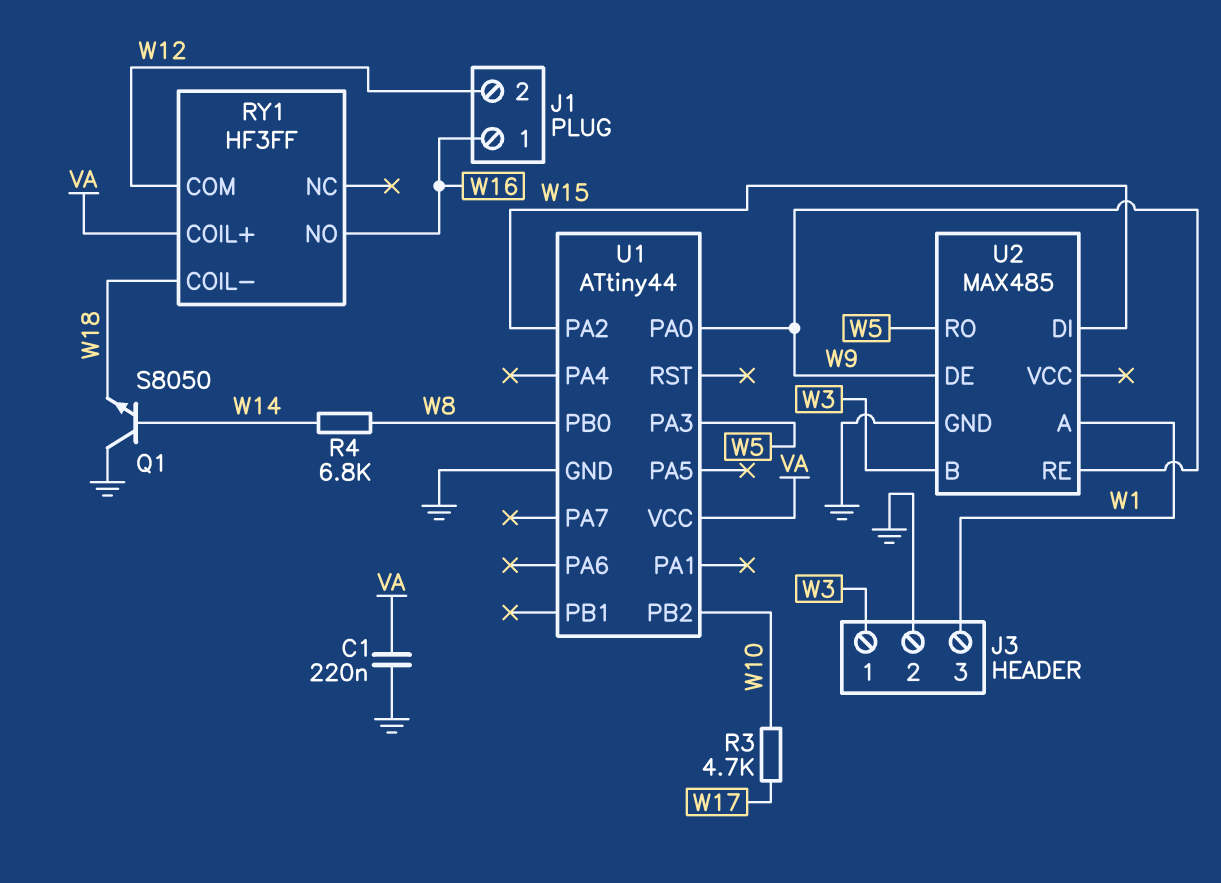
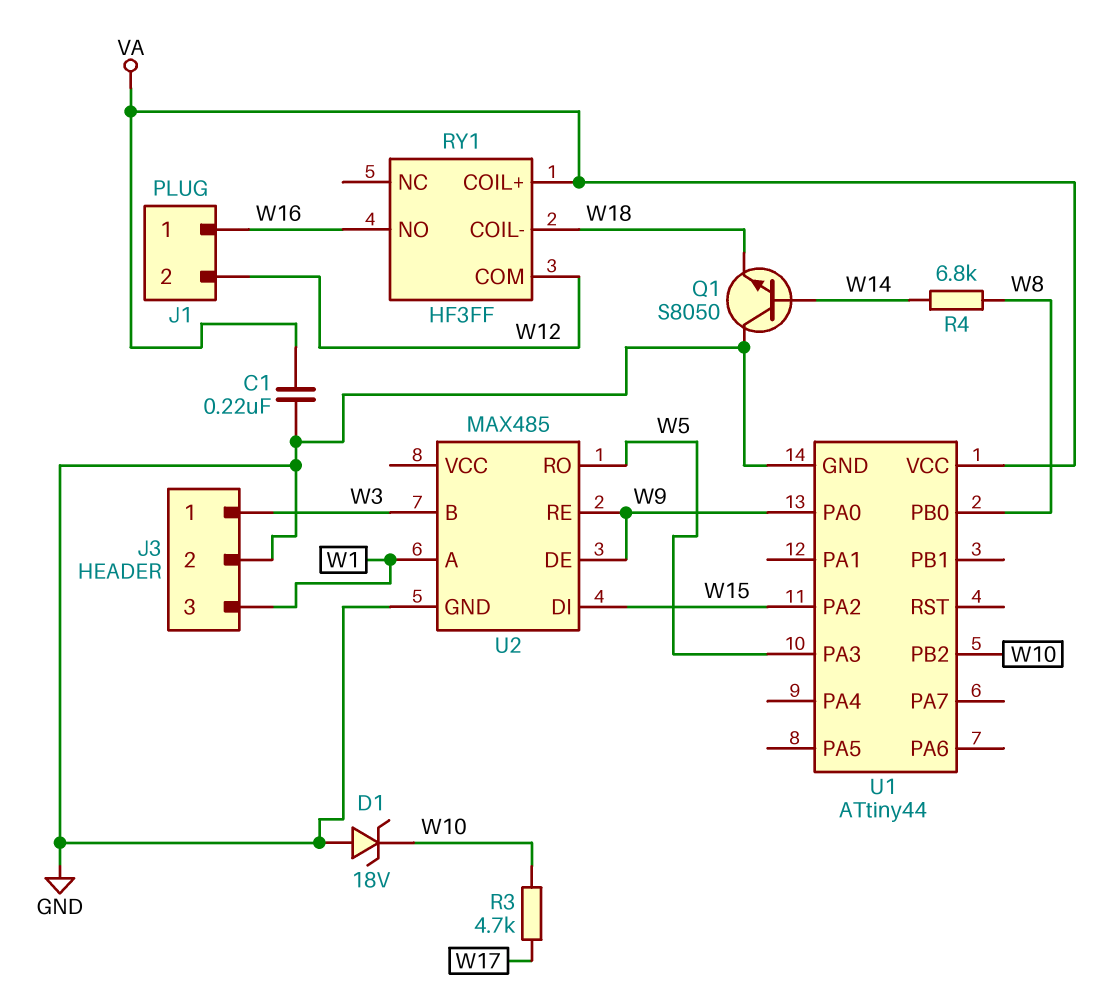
D1: none -> zener 18V (A GND, K W10)

